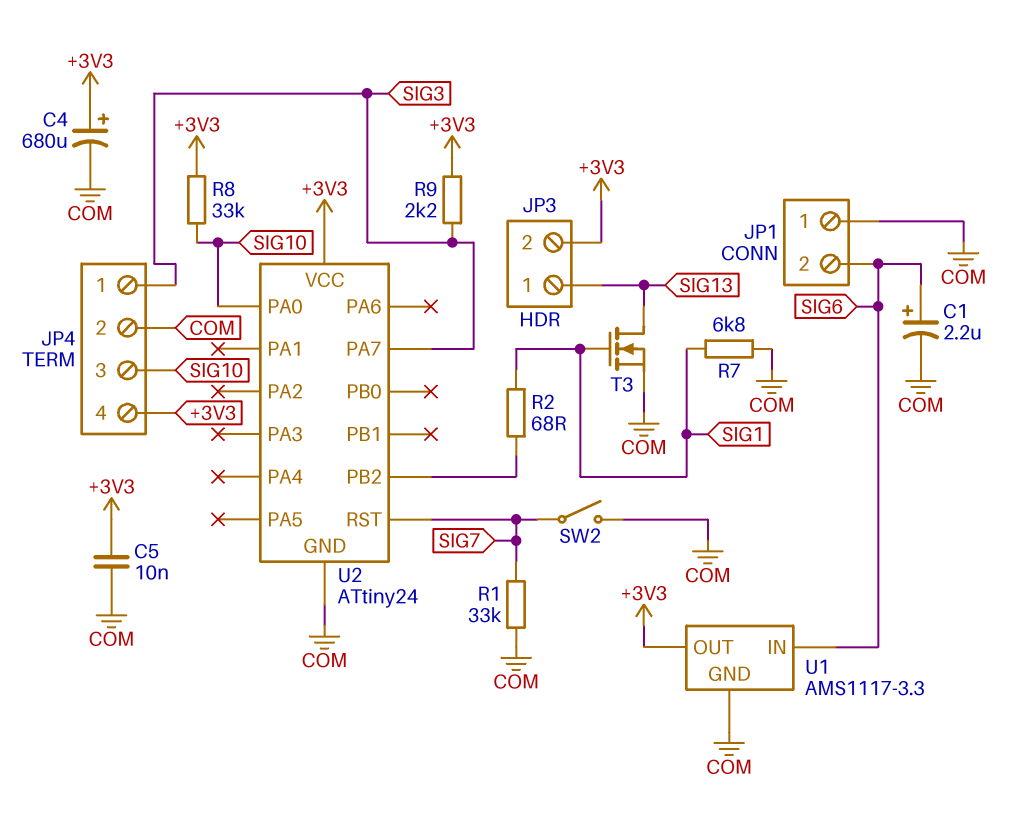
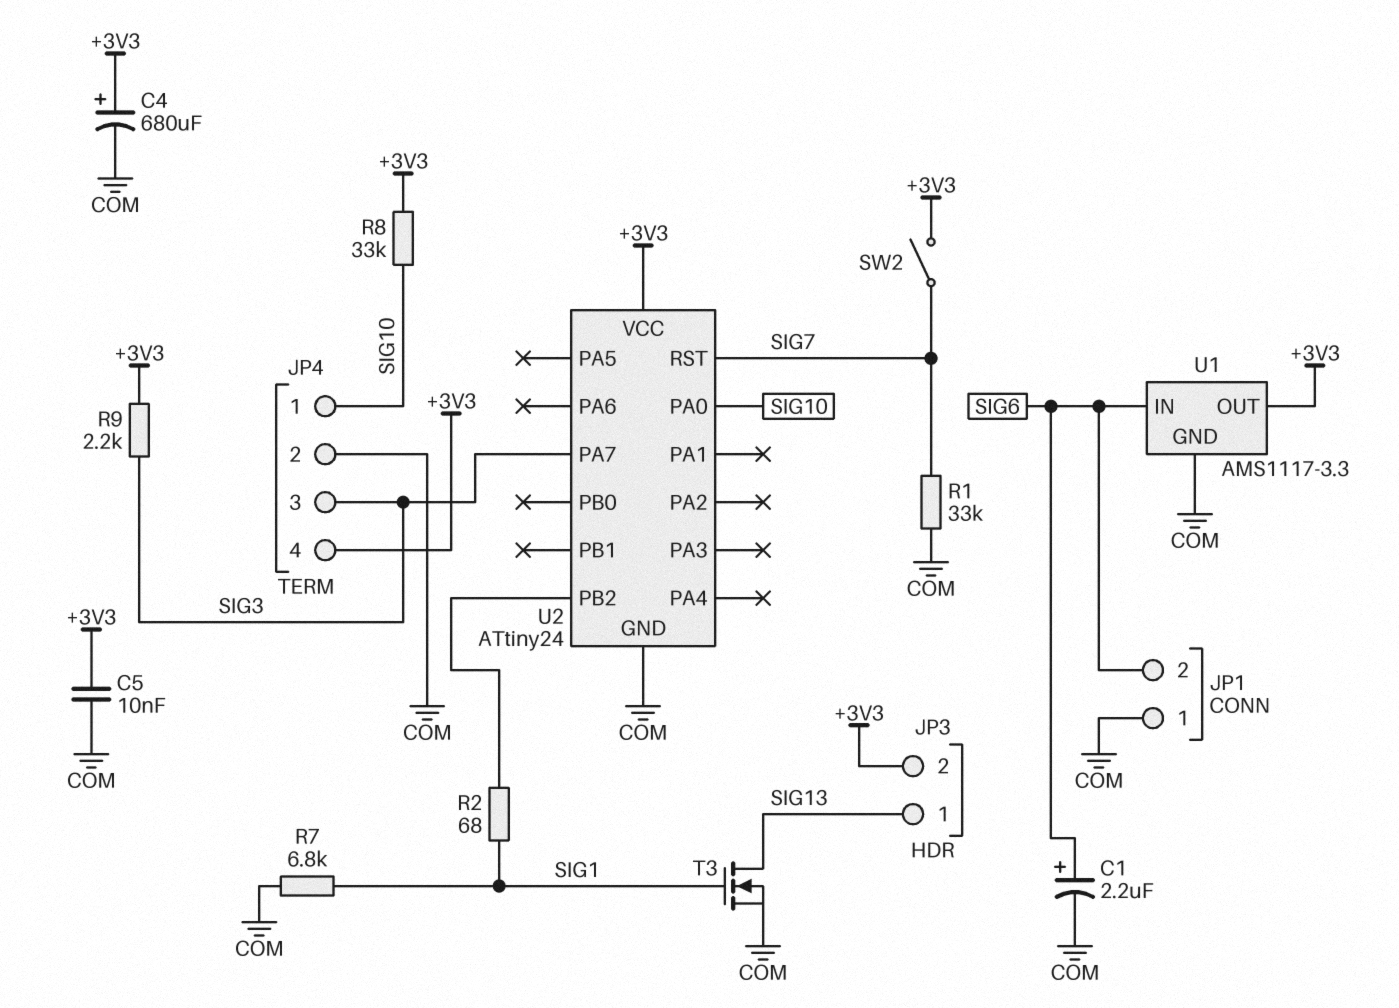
JP4 pin 1: SIG3 -> SIG10
JP4 pin 3: SIG10 -> SIG3
SW2: switch (COM, SIG7) -> switch (+3V3, SIG7)

